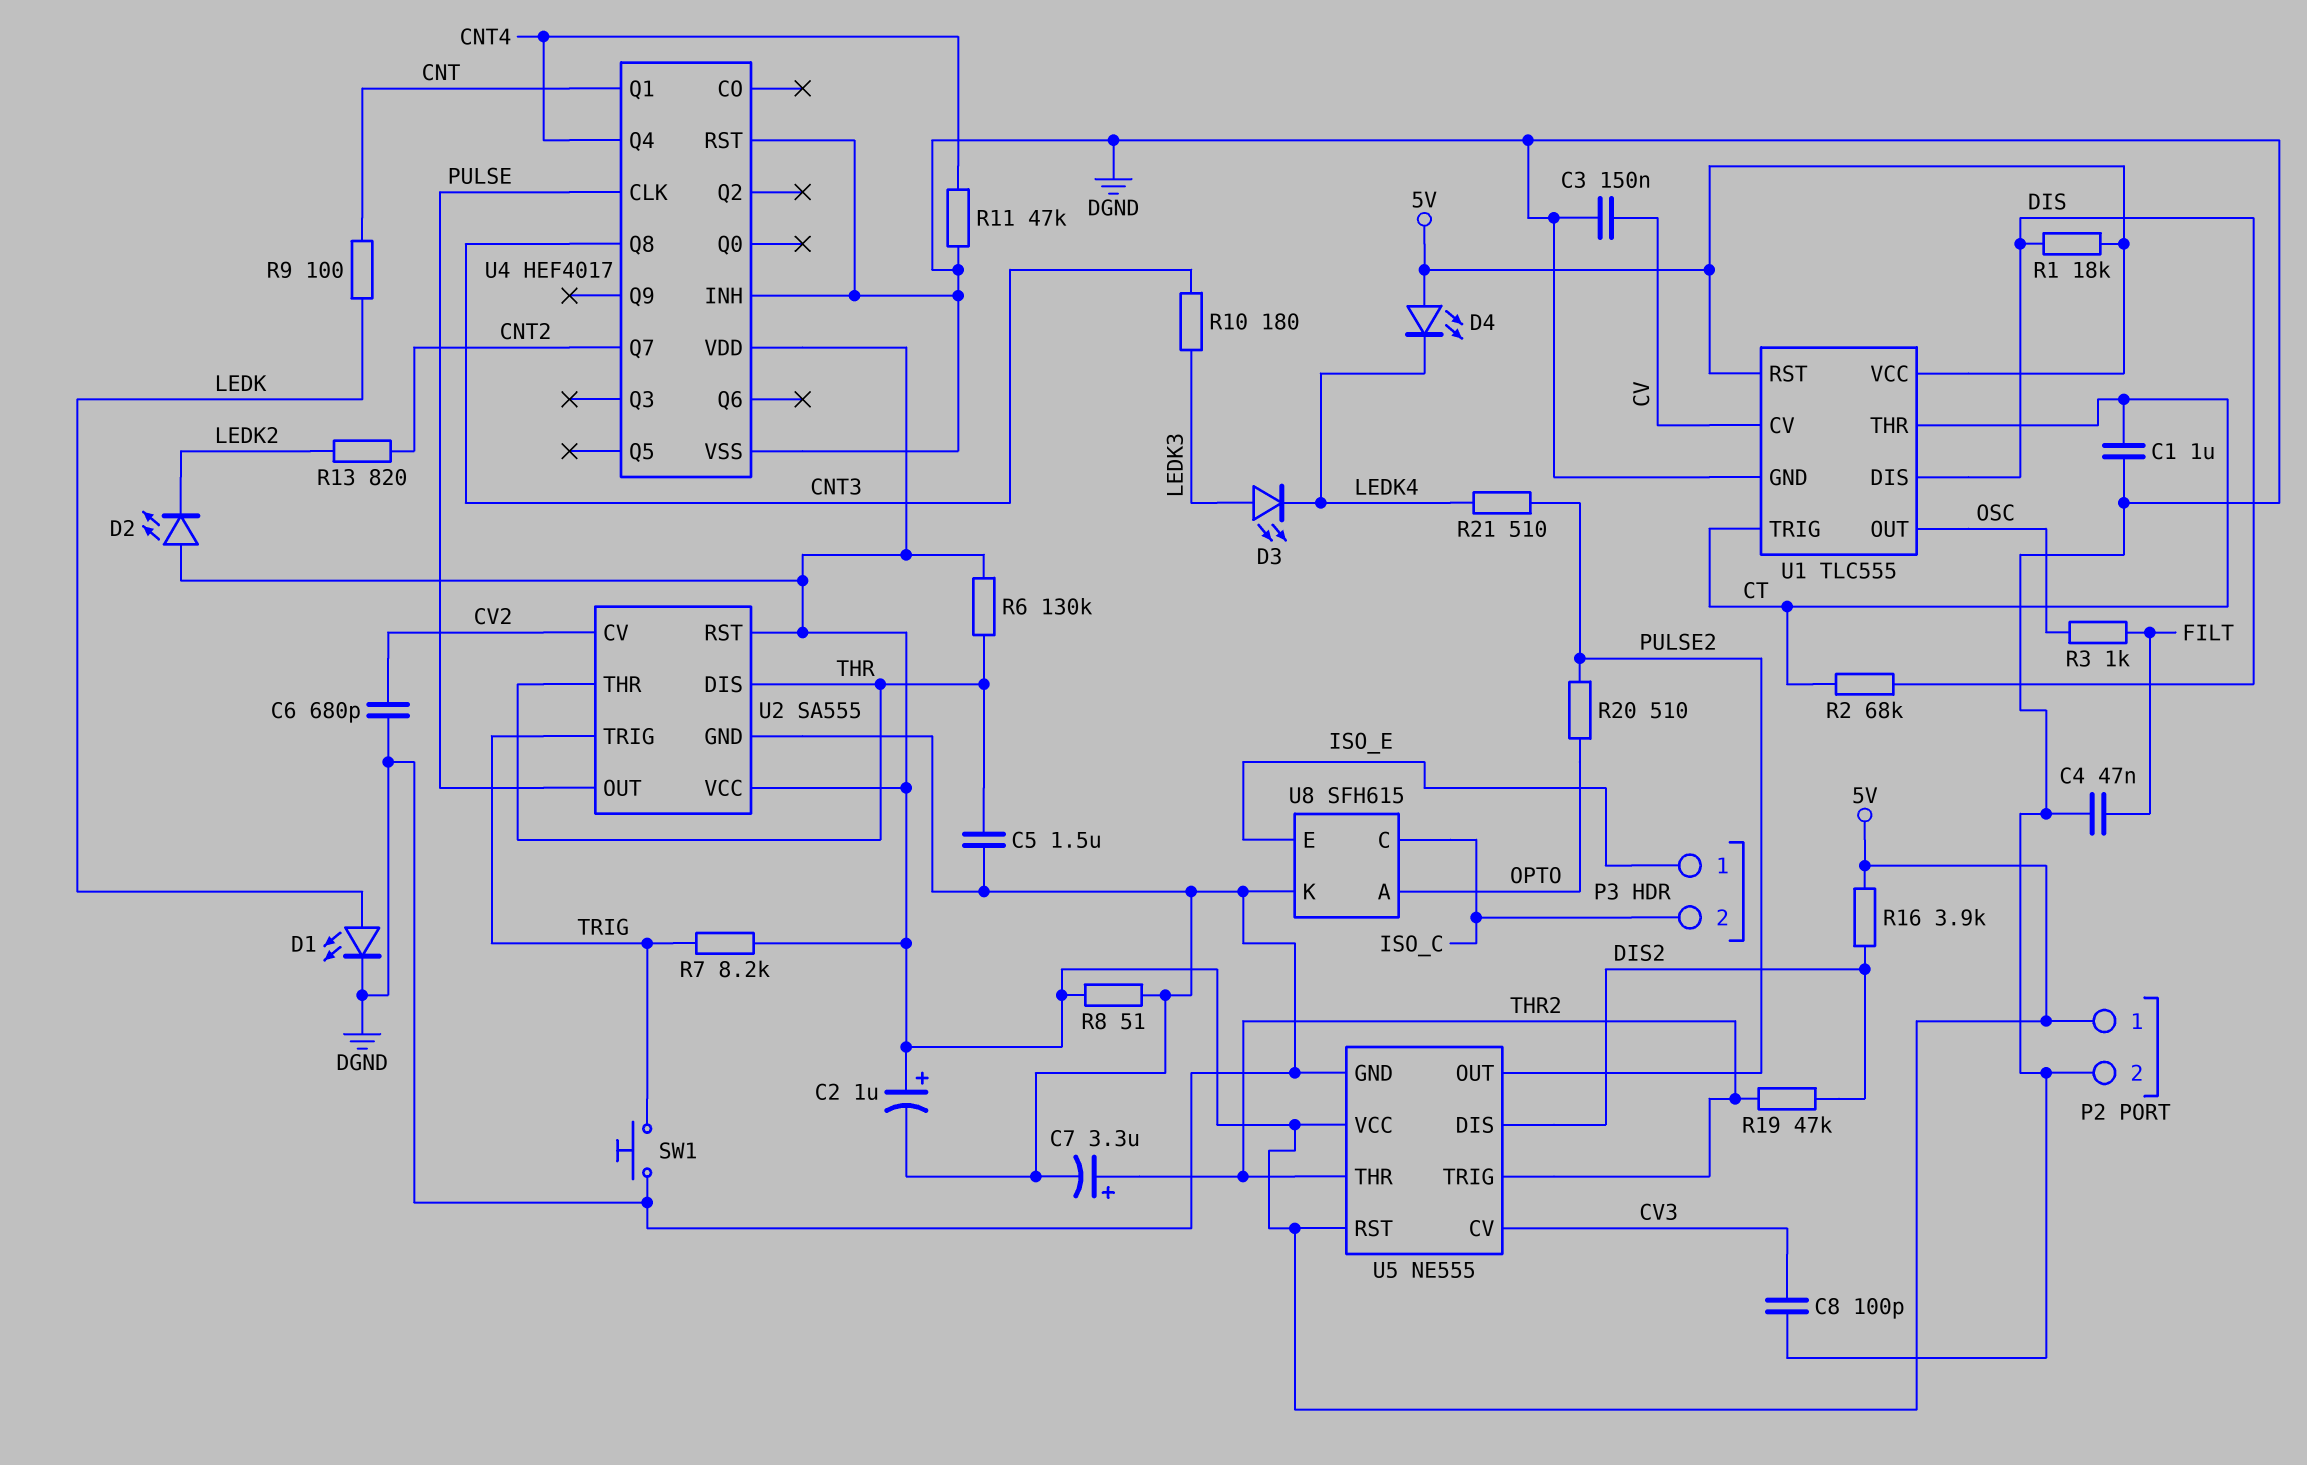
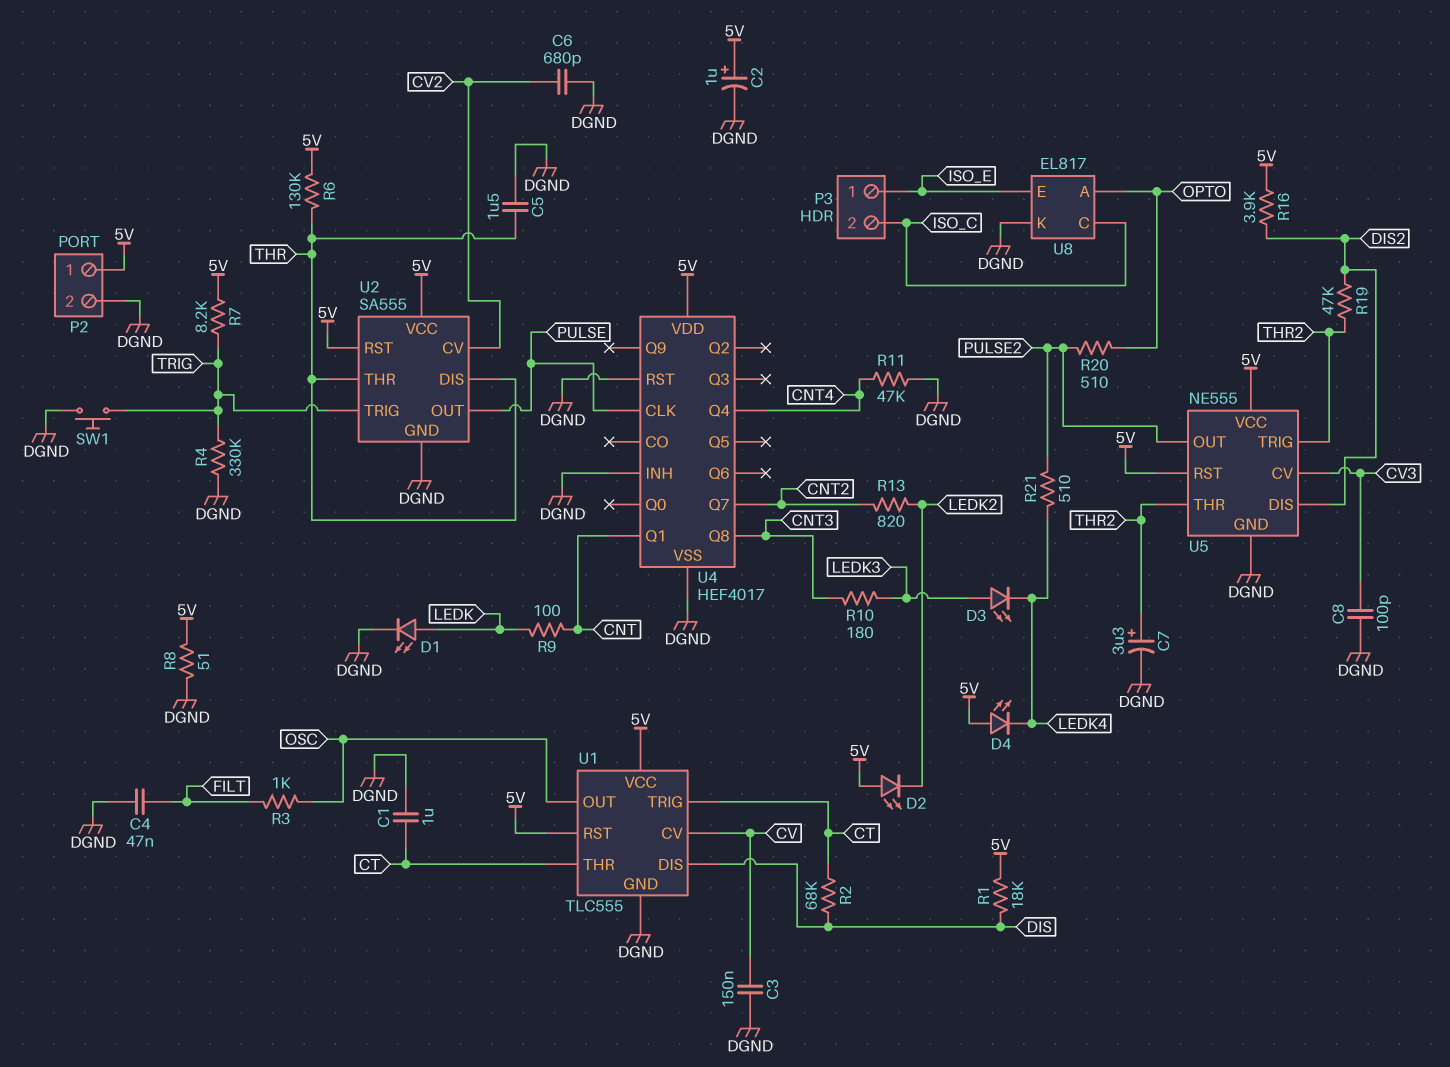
R4: none -> 330k (DGND, TRIG)
U8: SFH615 -> EL817

